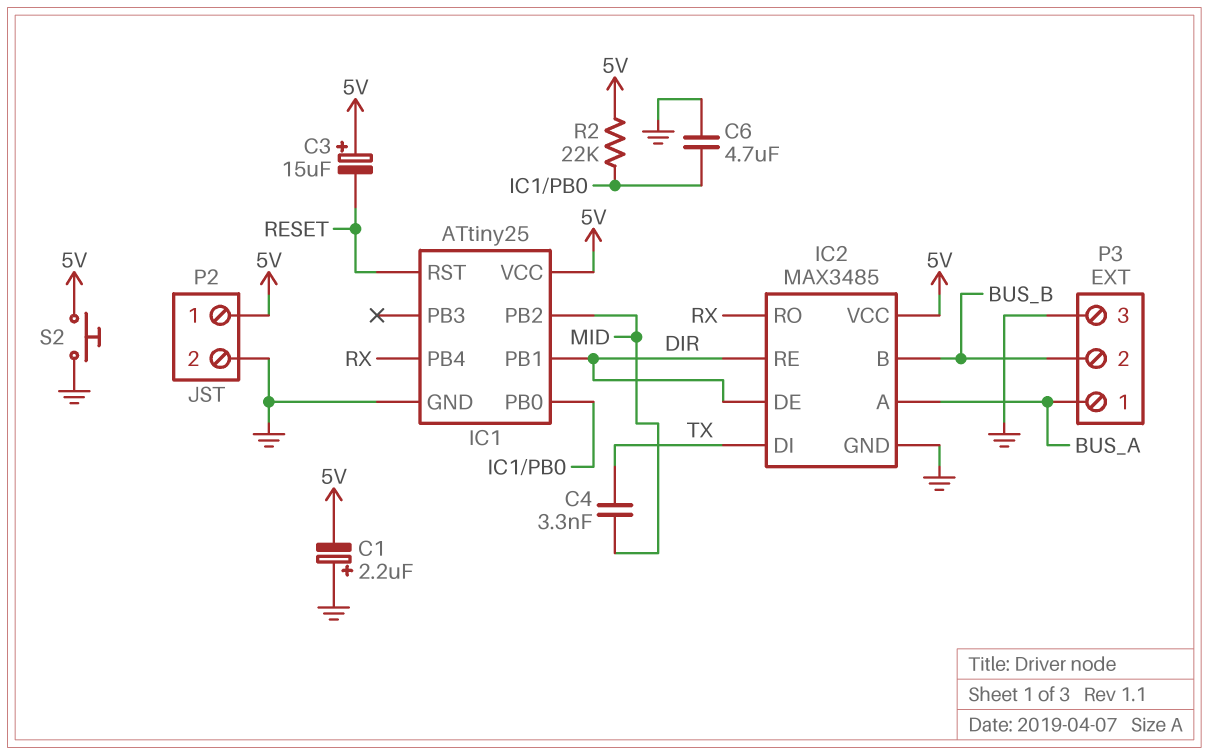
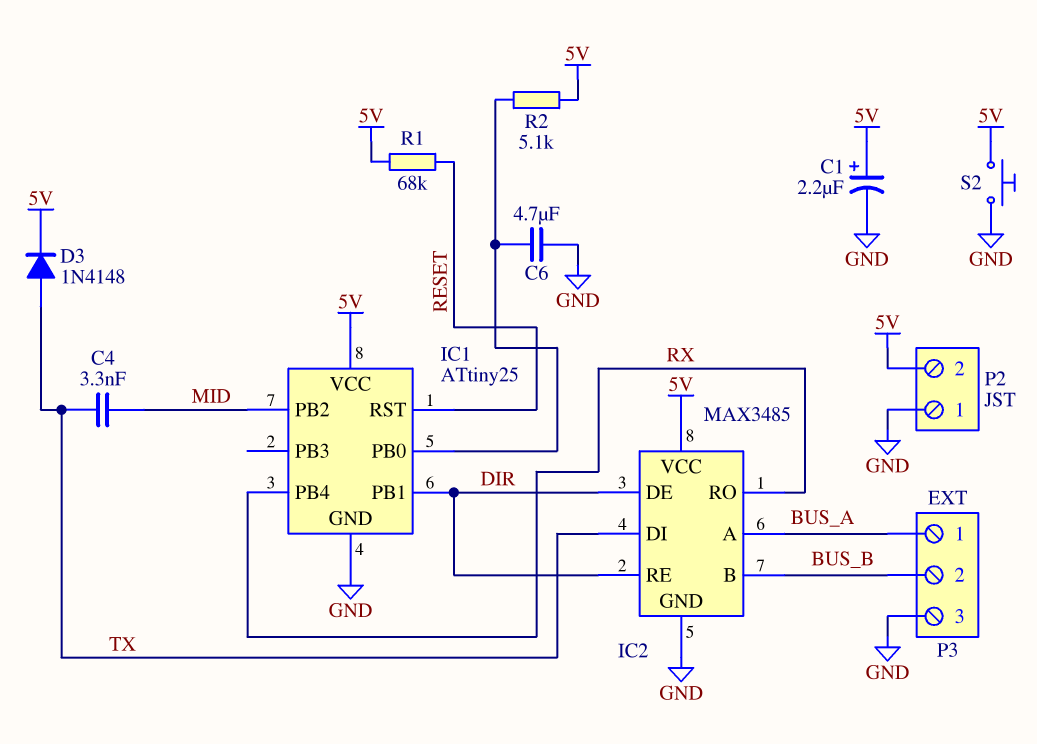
C1: 2.2uF (plus GND, minus 5V) -> 2.2uF (plus 5V, minus GND)
C3: 15uF (plus 5V, minus RESET) -> none
D3: none -> diode 1N4148 (A TX, K 5V)
P2 pin 1: 5V -> GND
P2 pin 2: GND -> 5V
R1: none -> 68k (5V, RESET)
R2: 22k (5V, IC1/PB0) -> 5.1k (5V, IC1/PB0)

